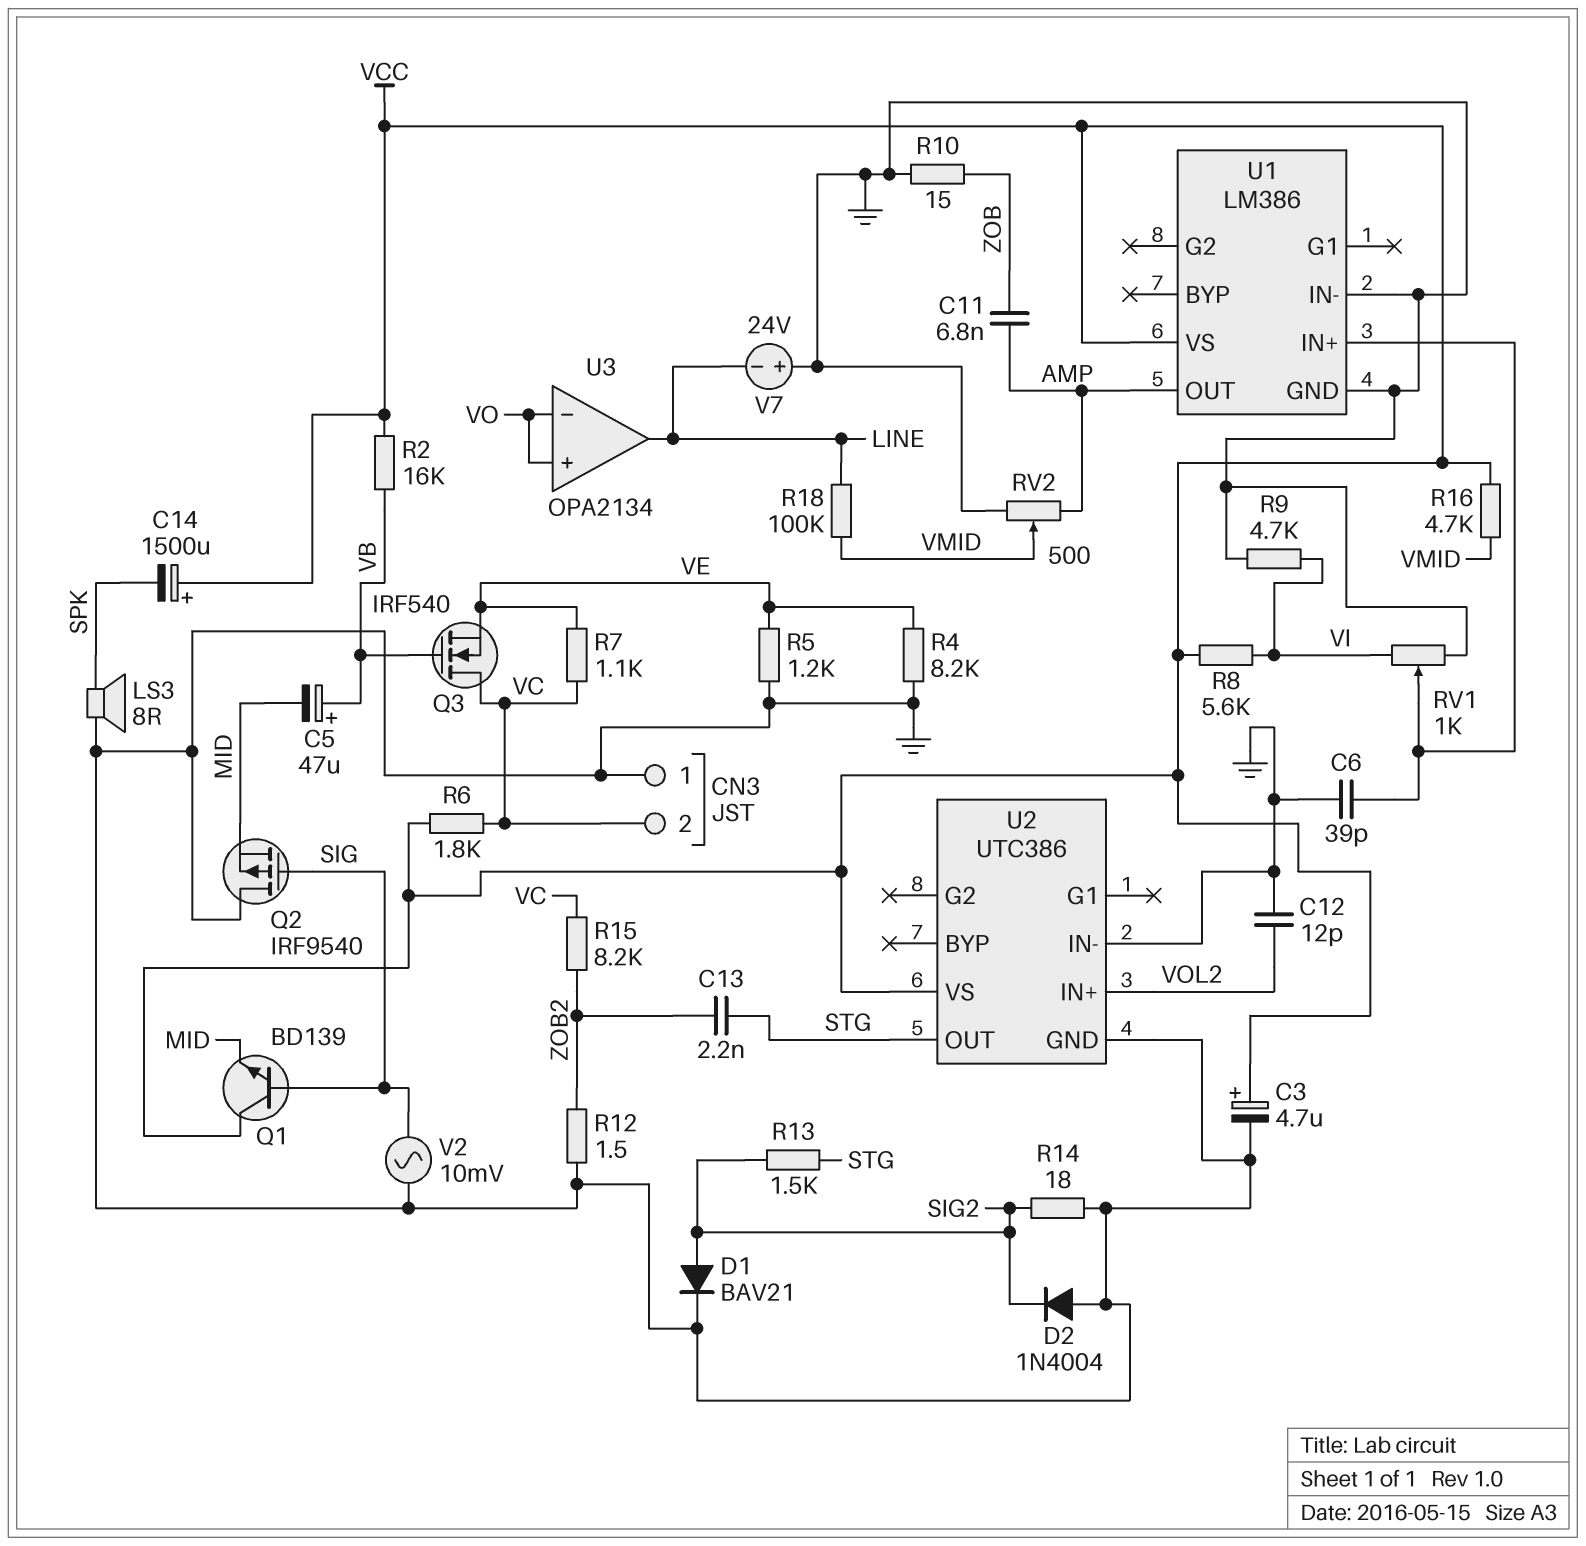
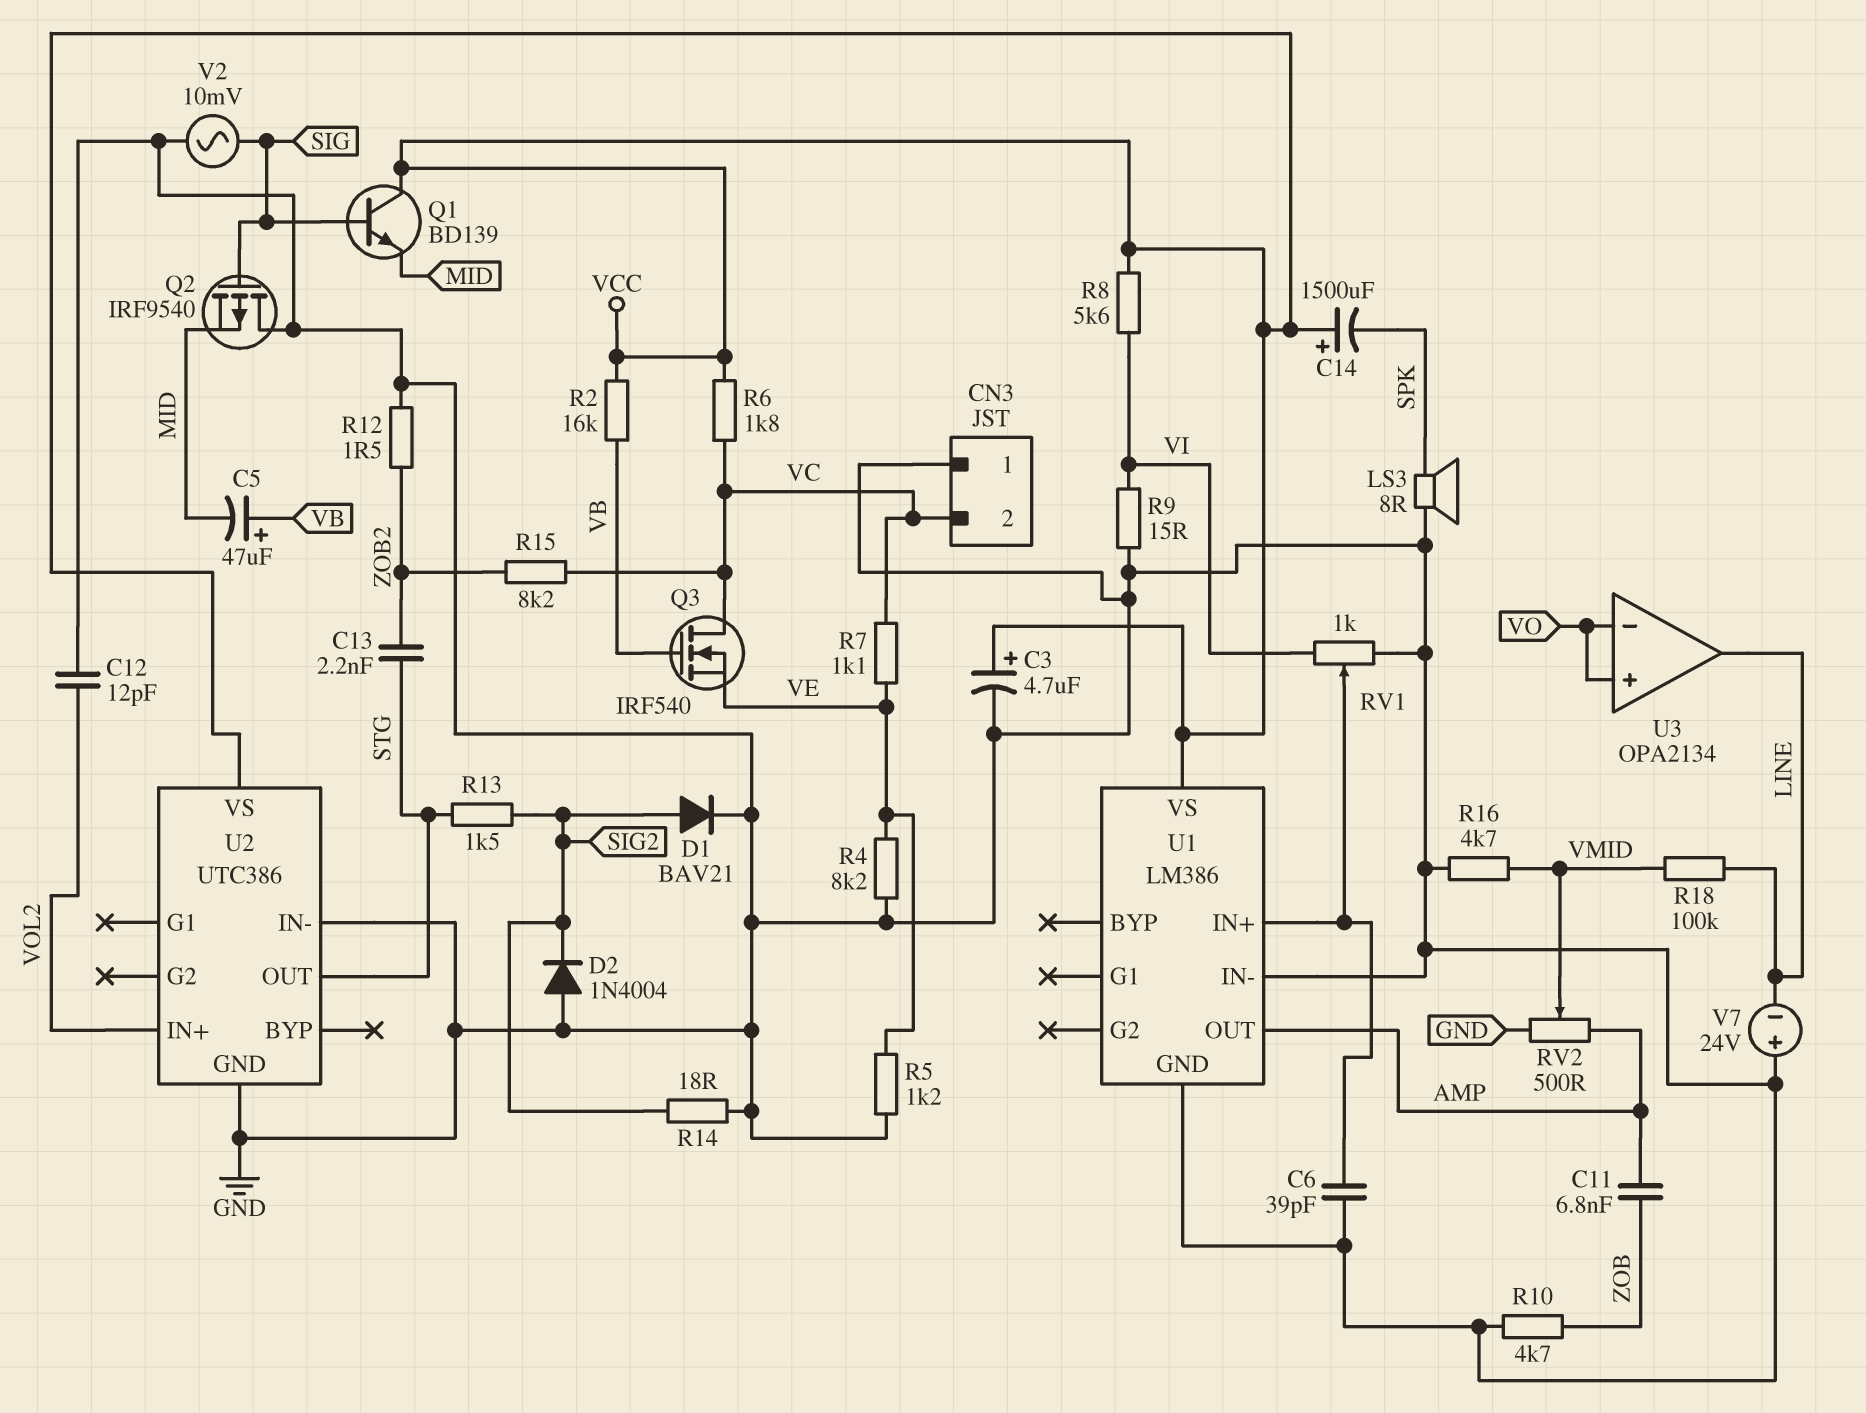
R9: 4.7k (GND, VI) -> 15 (GND, VI)
R10: 15 (GND, ZOB) -> 4.7k (GND, ZOB)
R16: 4.7k (VCC, VMID) -> 4.7k (GND, VMID)

